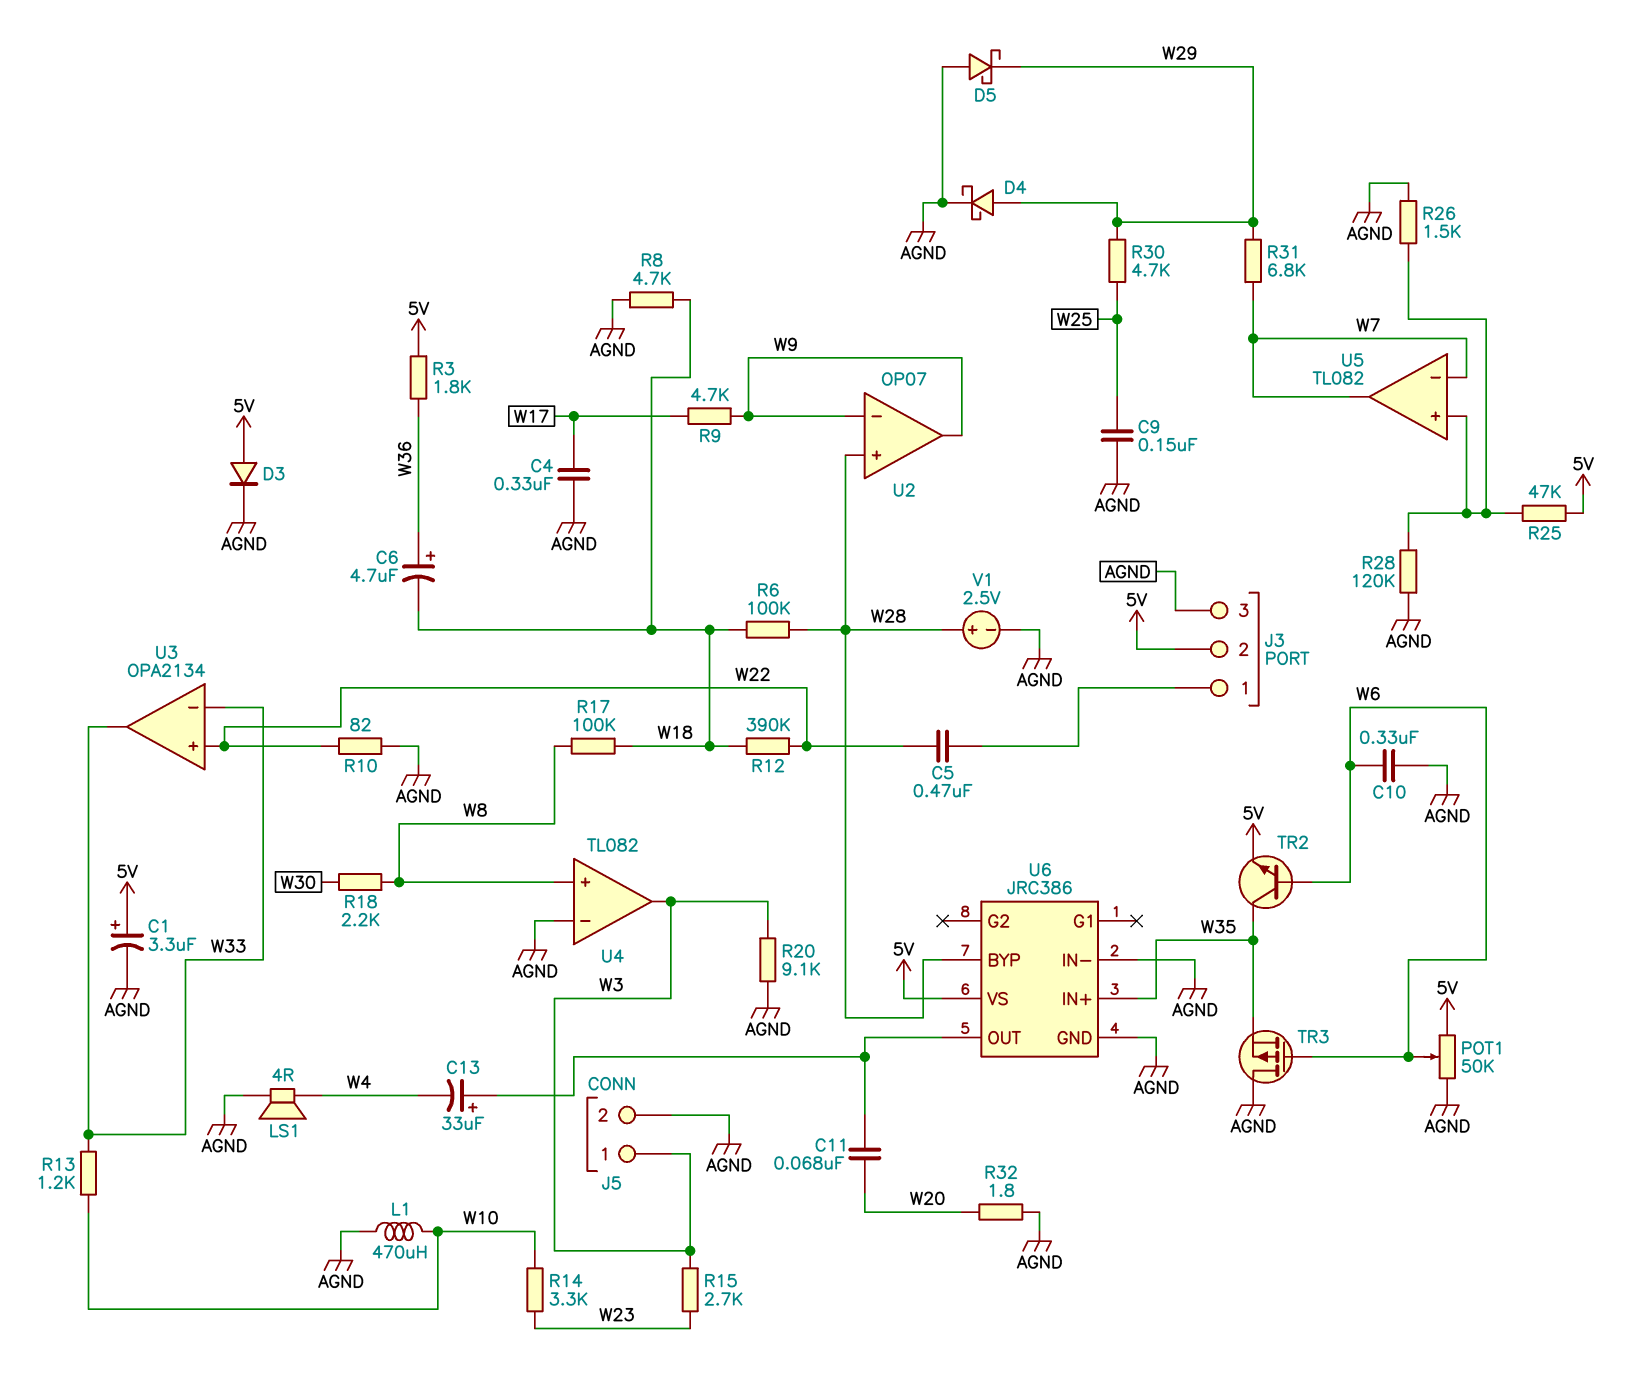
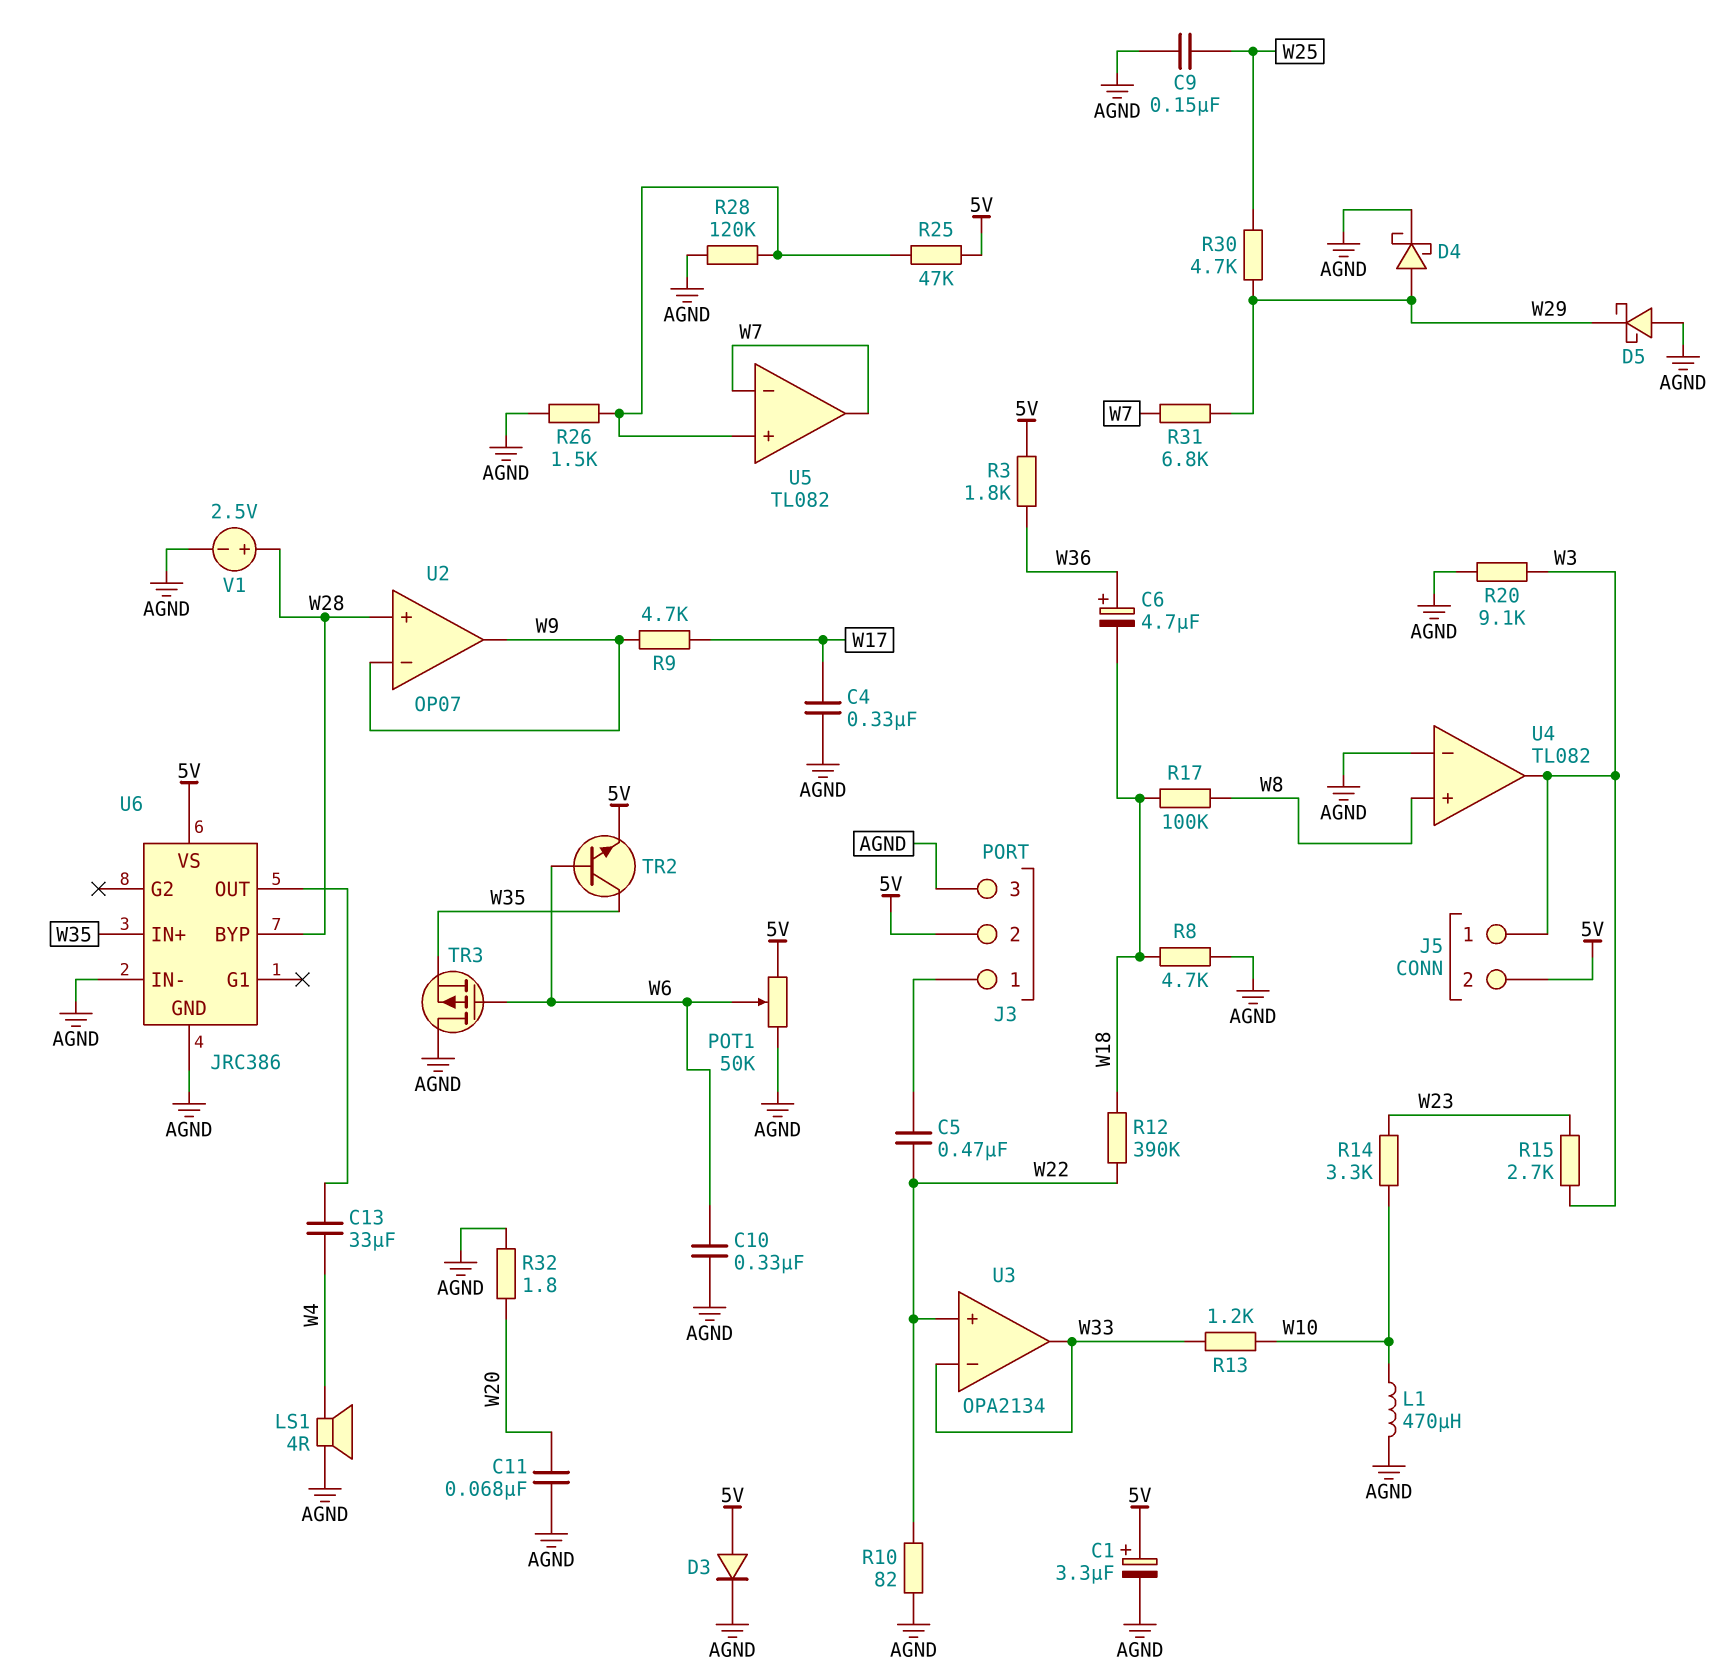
C11: 68nF (U6/OUT, W20) -> 68nF (AGND, W20)
C13: 33uF (plus U6/OUT, minus W4) -> 33uF (U6/OUT, W4)
J5 pin 2: AGND -> 5V
R6: 100k (W18, W28) -> none
R18: 2.2k (W8, W30) -> none

